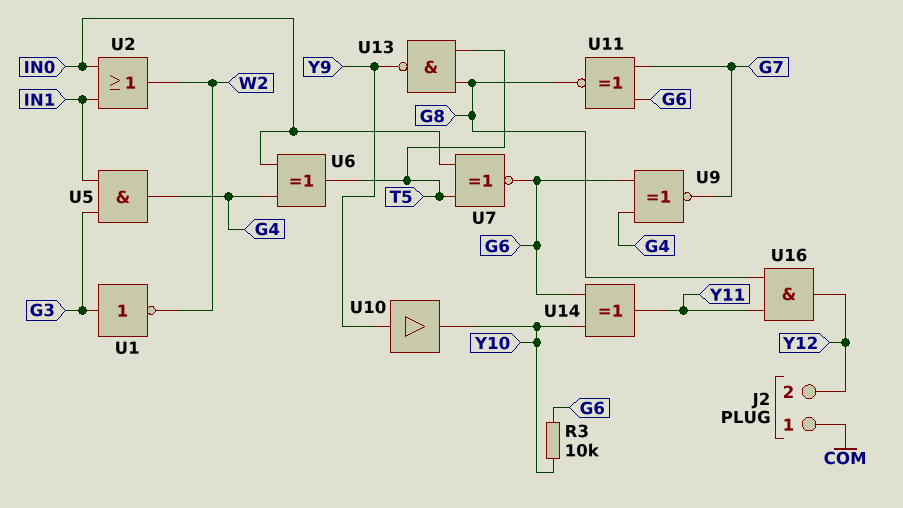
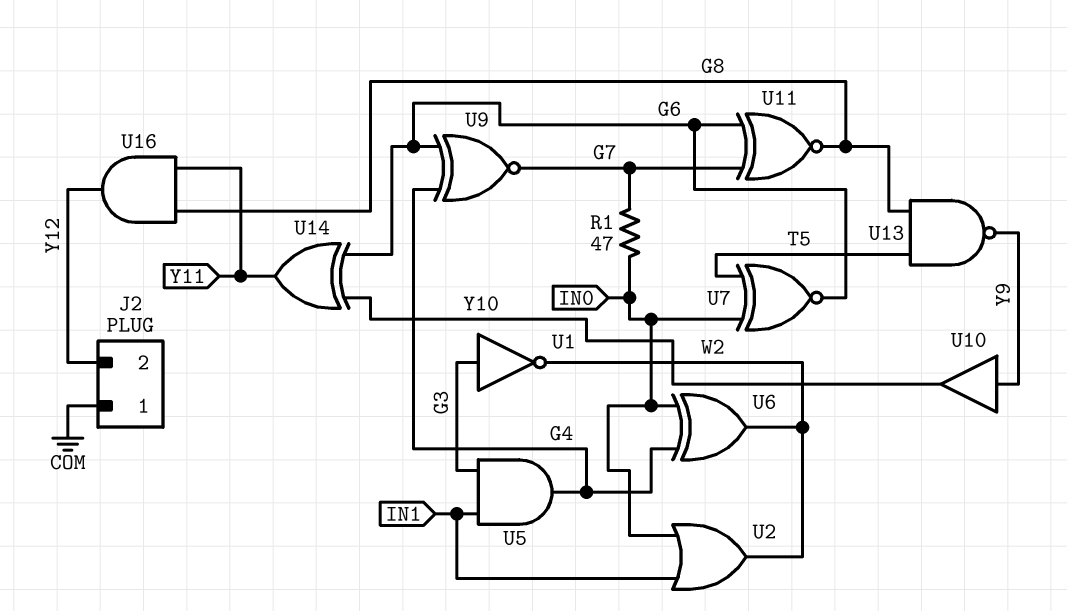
R1: none -> 47 (G7, IN0)
R3: 10k (G6, Y10) -> none
U6: XOR (in G4, in IN0, out T5) -> XOR (in G4, in IN0, out W2)

